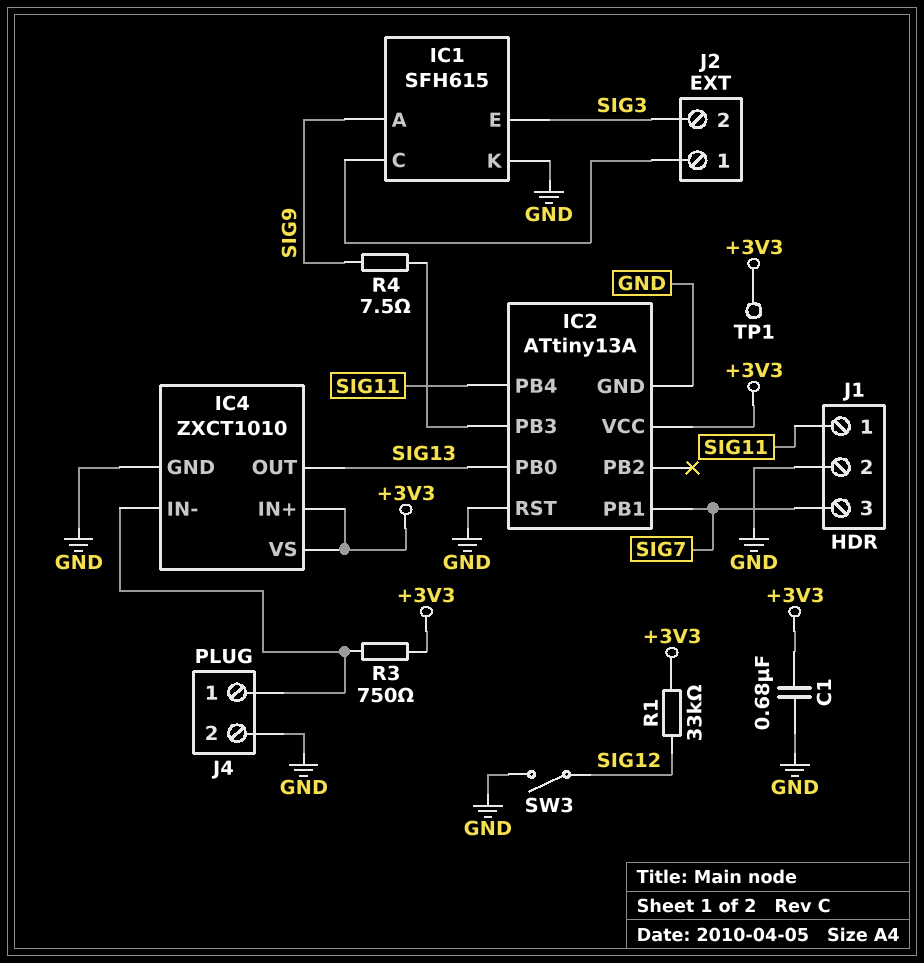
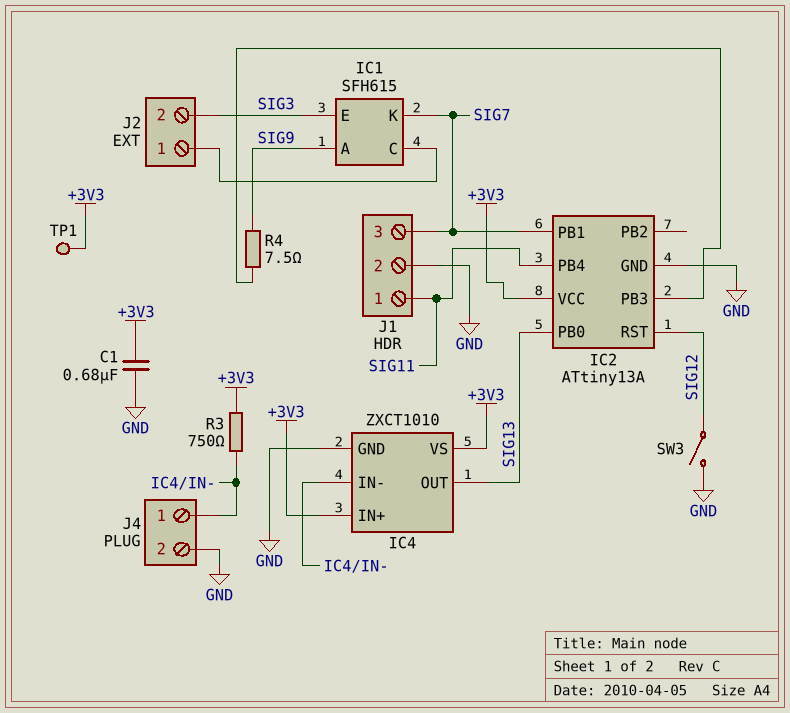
IC1 pin K: GND -> SIG7
IC2 pin RST: GND -> SIG12
R1: 33k (+3V3, SIG12) -> none

